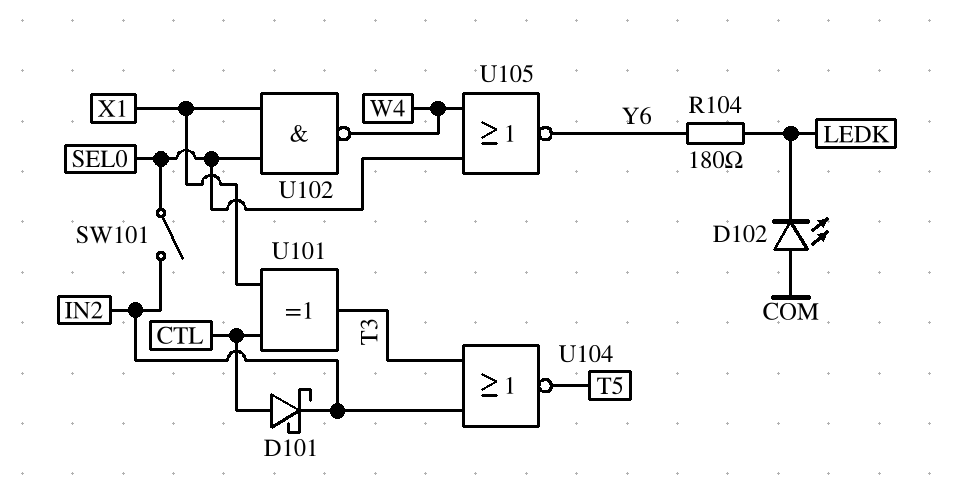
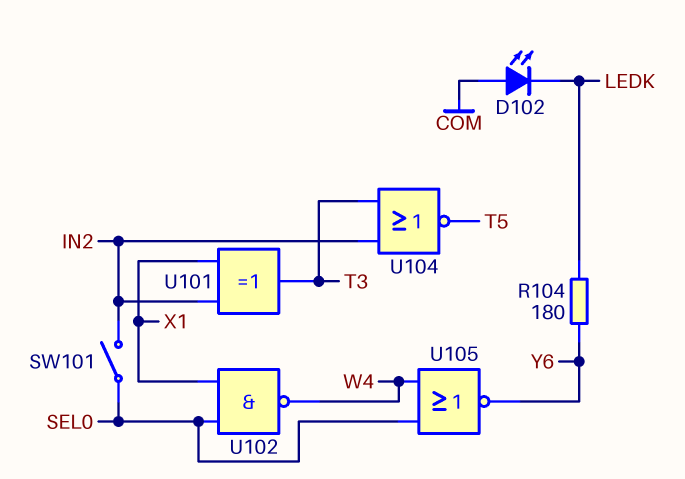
D101: schottky (A CTL, K IN2) -> none
U101: XOR (in CTL, in X1, out T3) -> XOR (in IN2, in X1, out T3)

